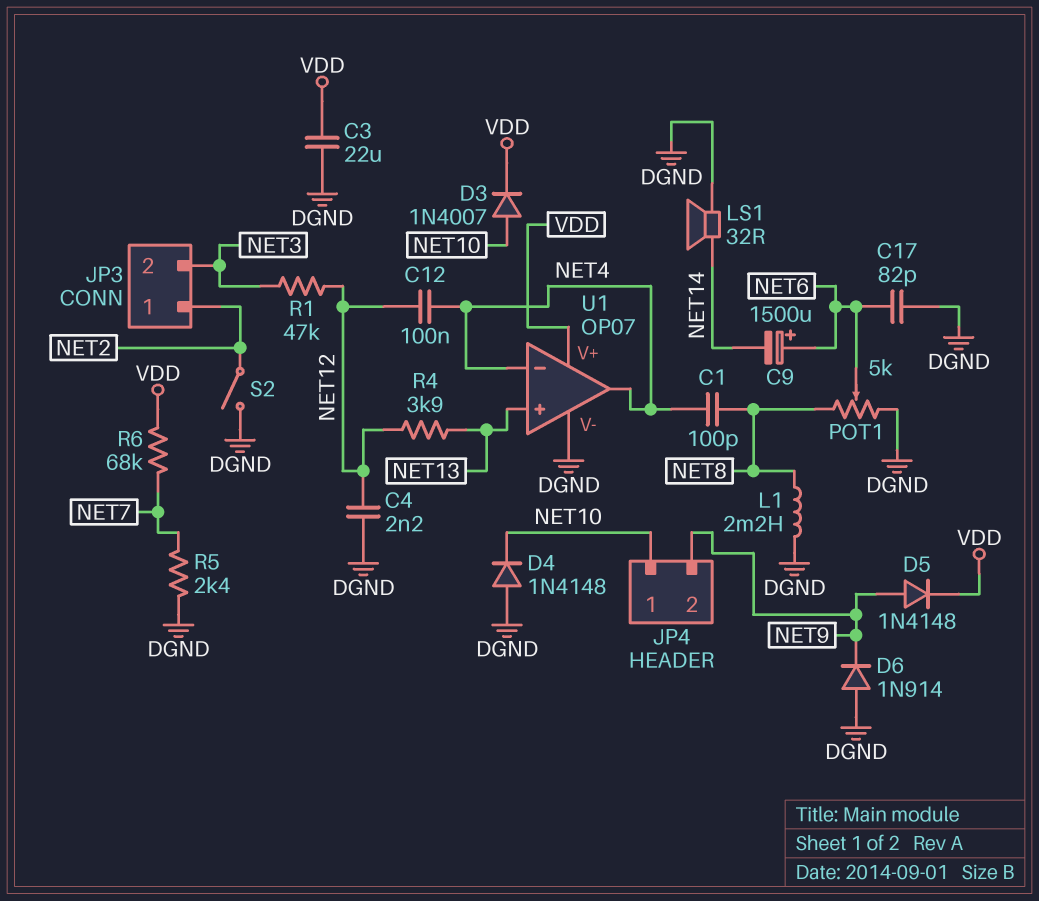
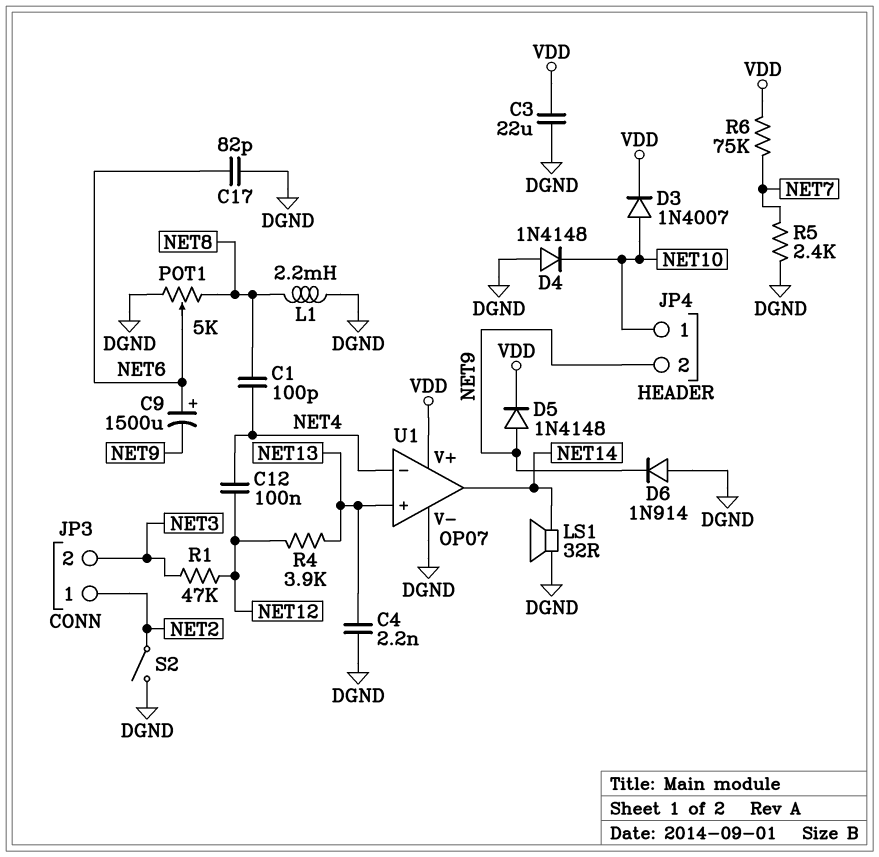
C4: 2.2nF (DGND, NET12) -> 2.2nF (DGND, NET13)
C9: 1500uF (plus NET6, minus NET14) -> 1500uF (plus NET6, minus NET9)
R6: 68k (NET7, VDD) -> 75k (NET7, VDD)
U1 pin out: NET4 -> NET14

